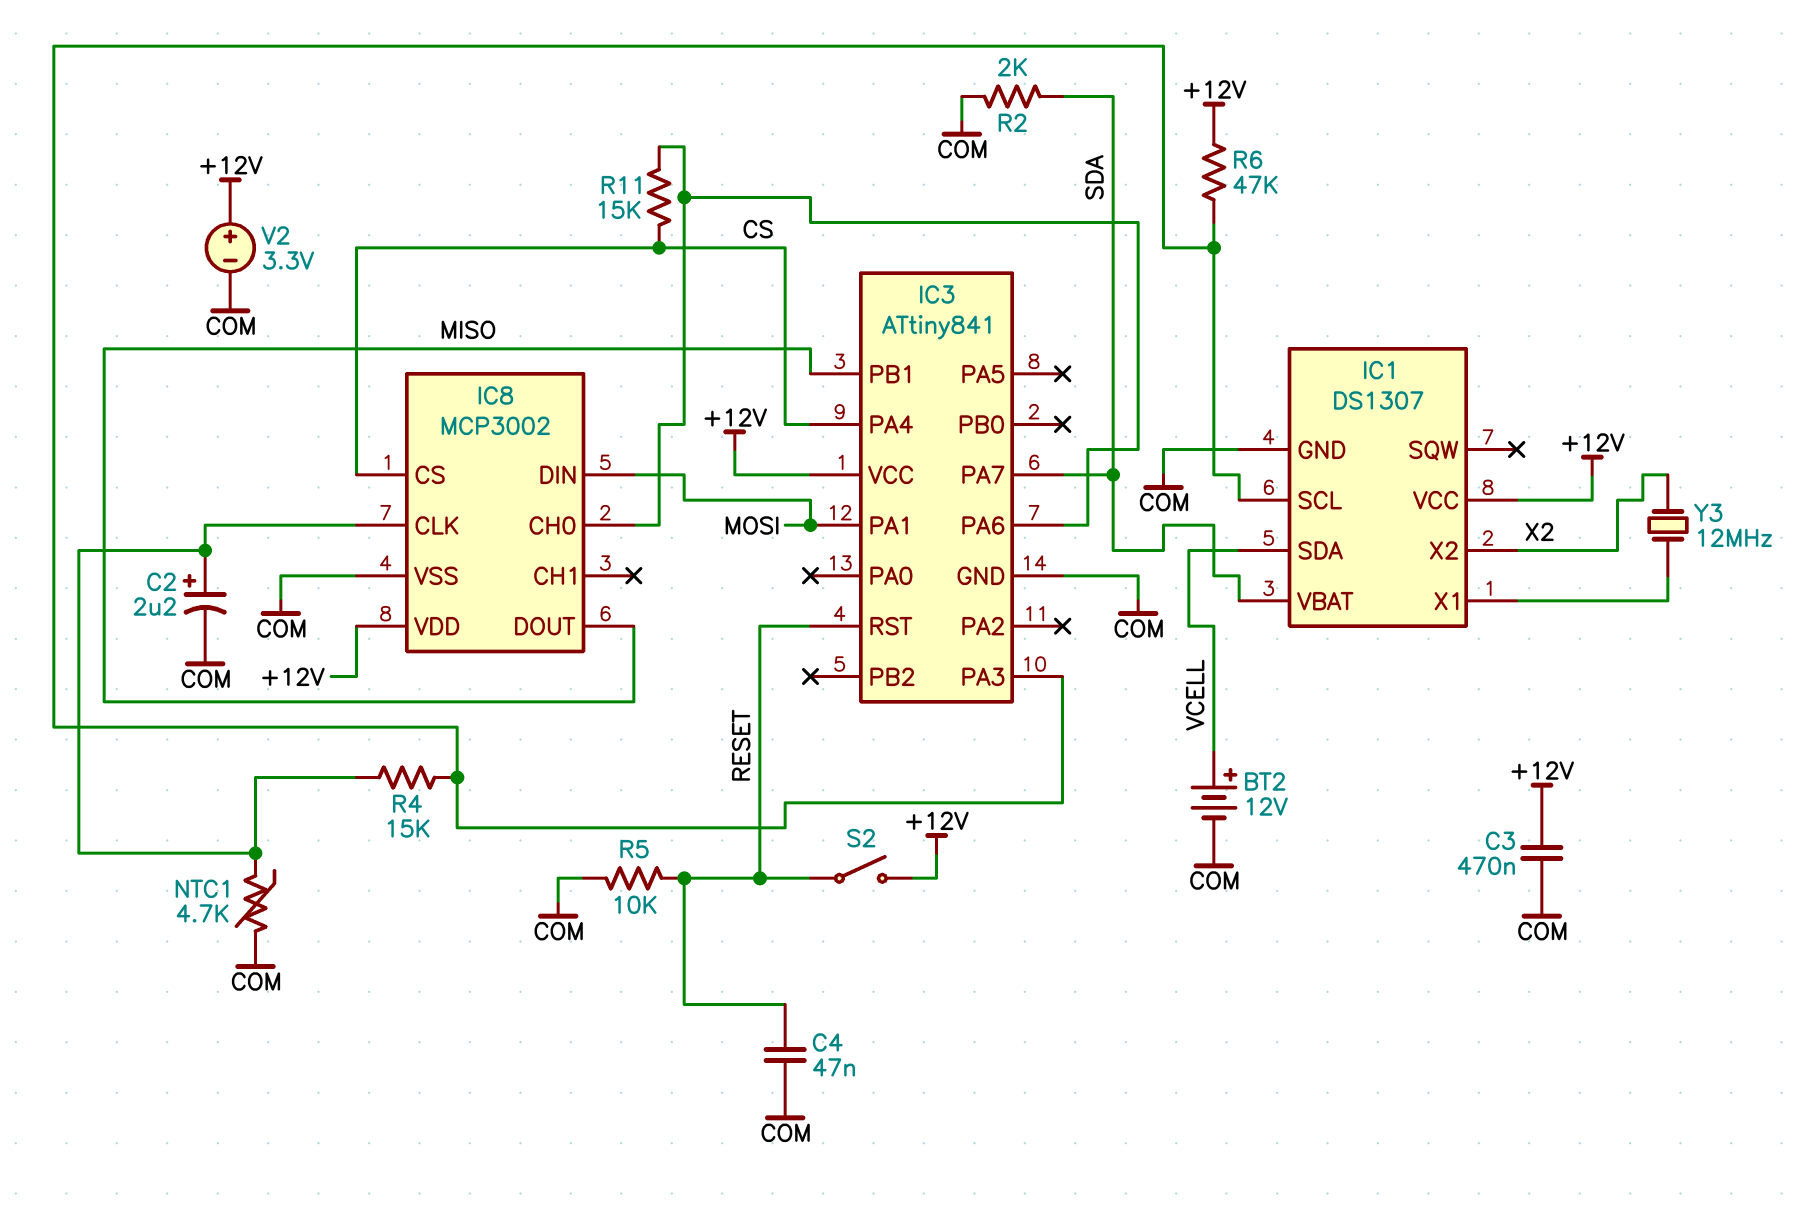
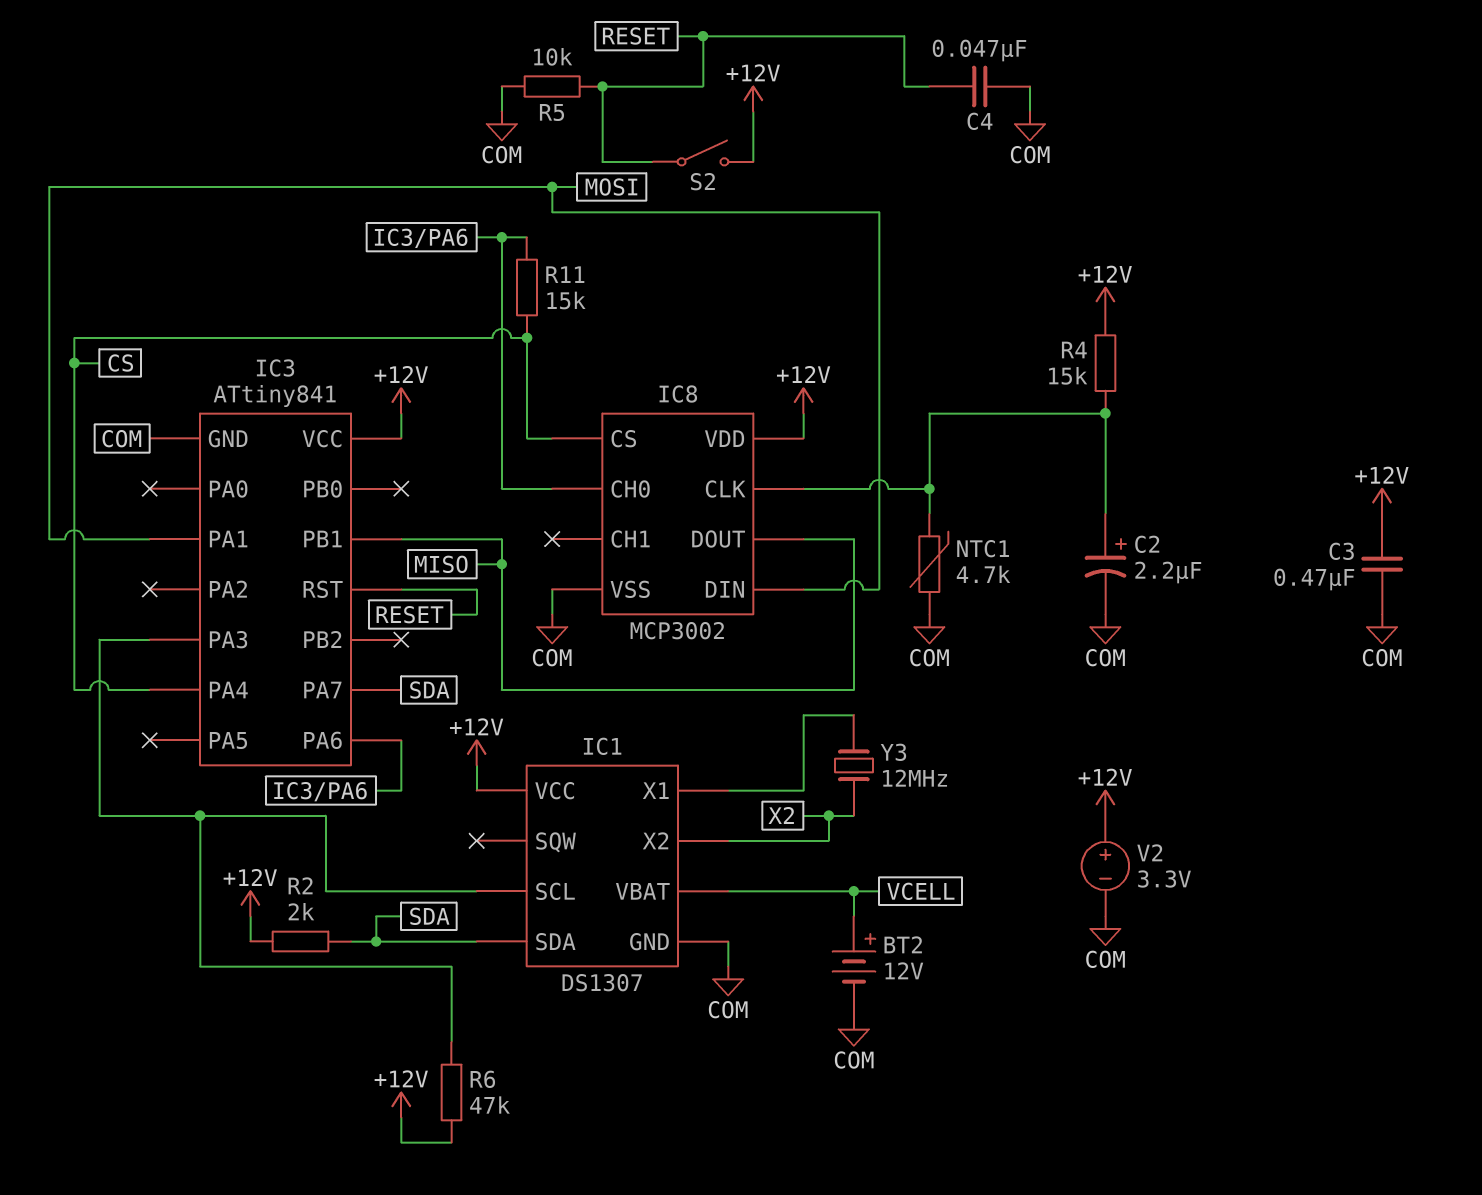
IC1 pin SDA: VCELL -> SDA
IC1 pin VBAT: SDA -> VCELL
R2: 2k (COM, SDA) -> 2k (+12V, SDA)
R4: 15k (IC1/SCL, IC8/CLK) -> 15k (+12V, IC8/CLK)

